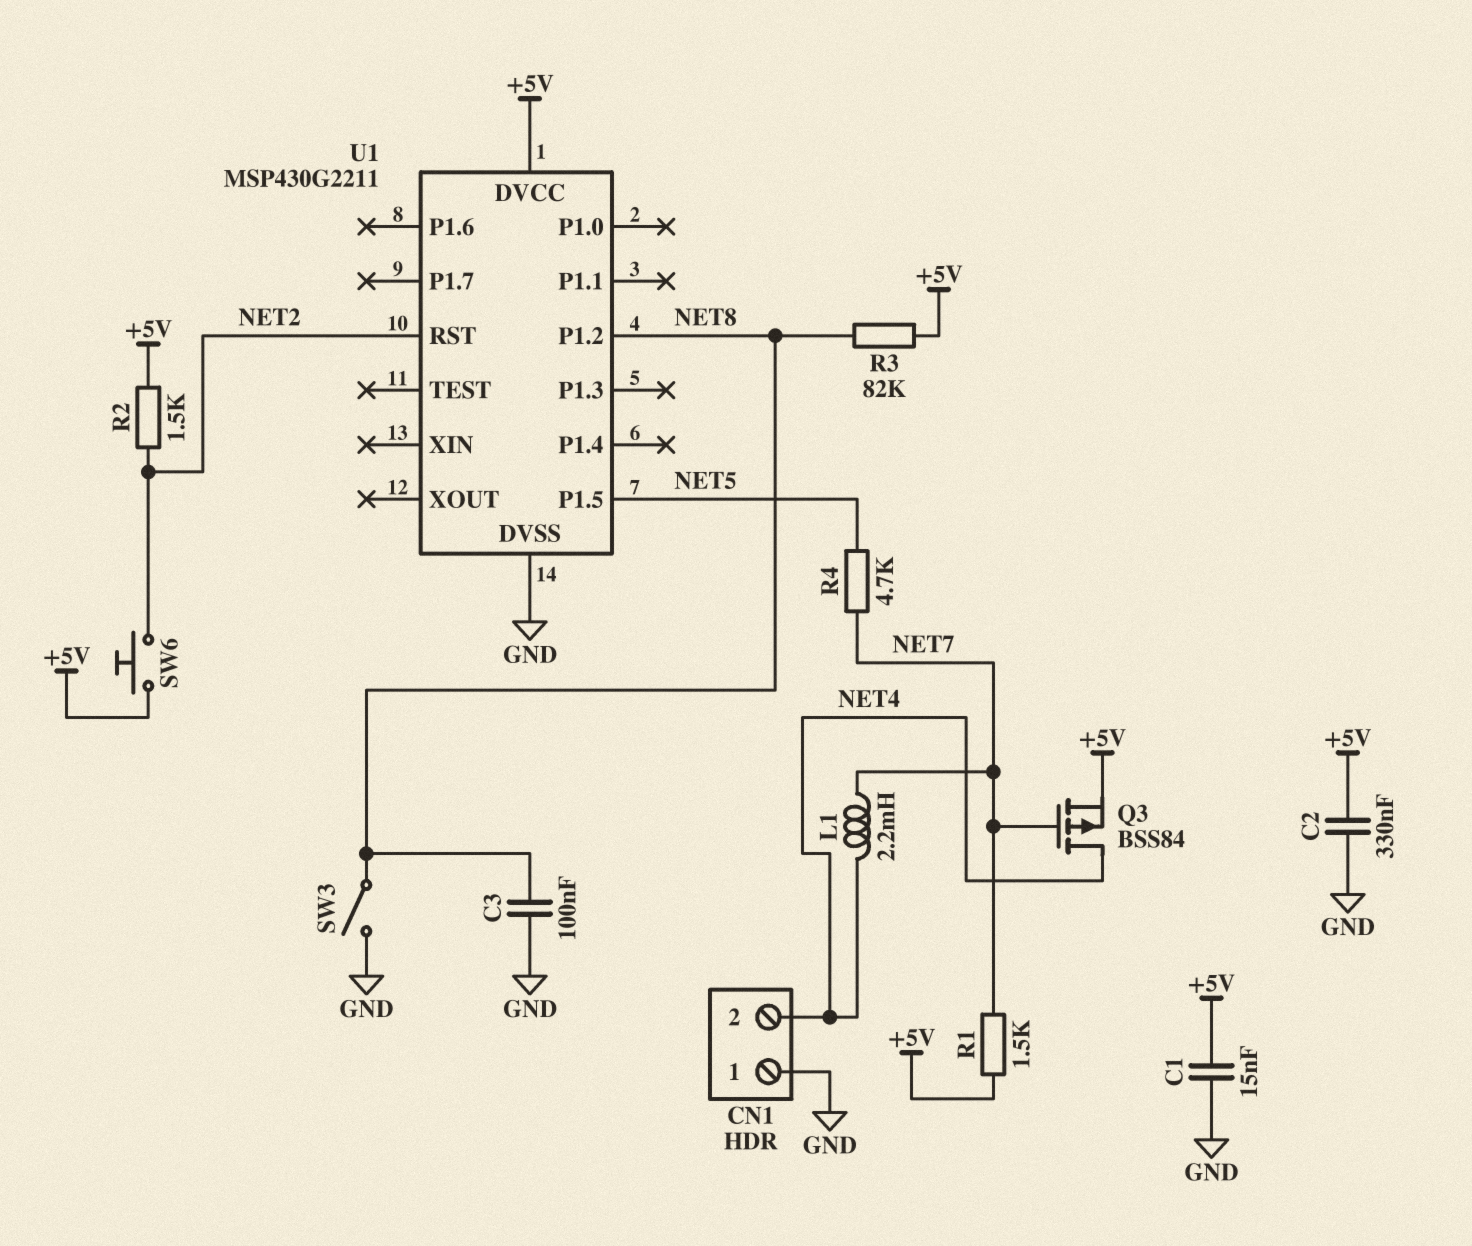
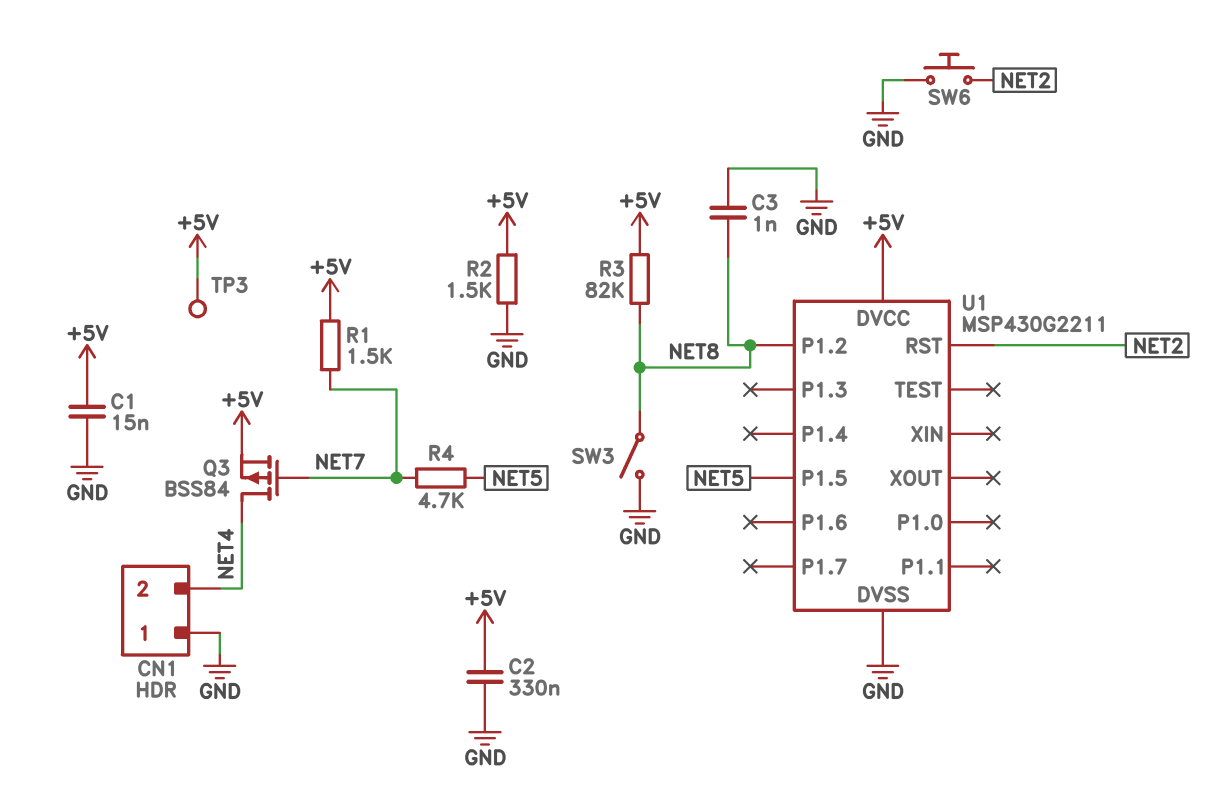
C3: 100nF (GND, NET8) -> 1nF (GND, NET8)
L1: 2.2mH (NET4, NET7) -> none
R2: 1.5k (+5V, NET2) -> 1.5k (+5V, GND)
SW6: button (+5V, NET2) -> button (GND, NET2)
TP3: none -> test point (+5V)

